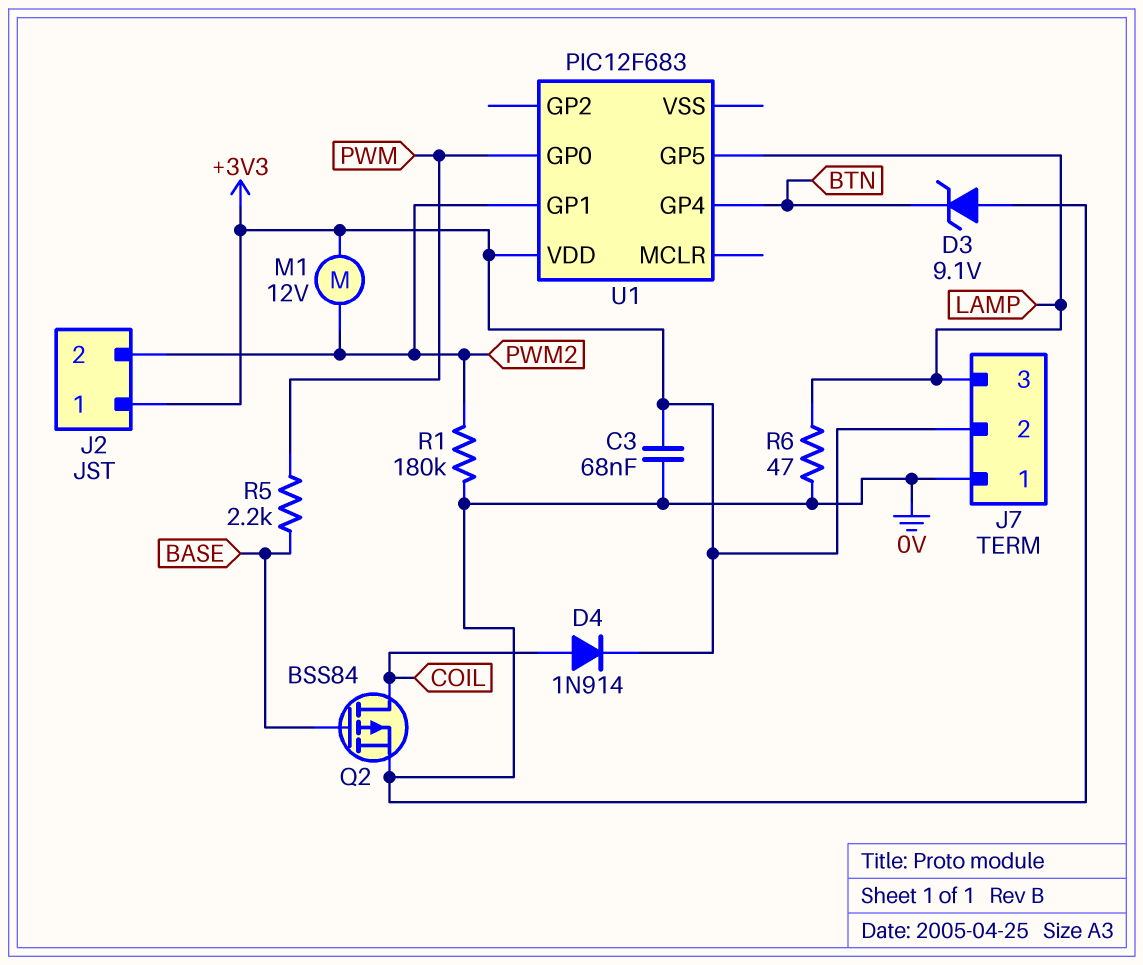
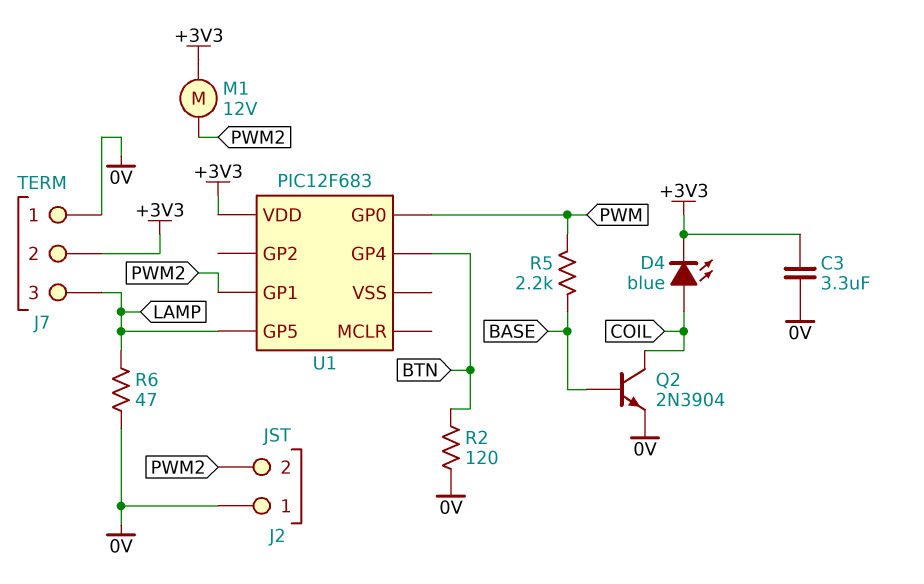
C3: 68nF (+3V3, 0V) -> 3.3uF (+3V3, 0V)
D3: zener 9.1V (A 0V, K BTN) -> none
D4: diode 1N914 (A COIL, K +3V3) -> LED blue (A COIL, K +3V3)
J2 pin 1: +3V3 -> 0V
Q2: PMOS BSS84 (G BASE, D COIL, S 0V) -> NPN 2N3904 (B BASE, C COIL, E 0V)
R1: 180k (0V, PWM2) -> none
R2: none -> 120 (0V, BTN)

